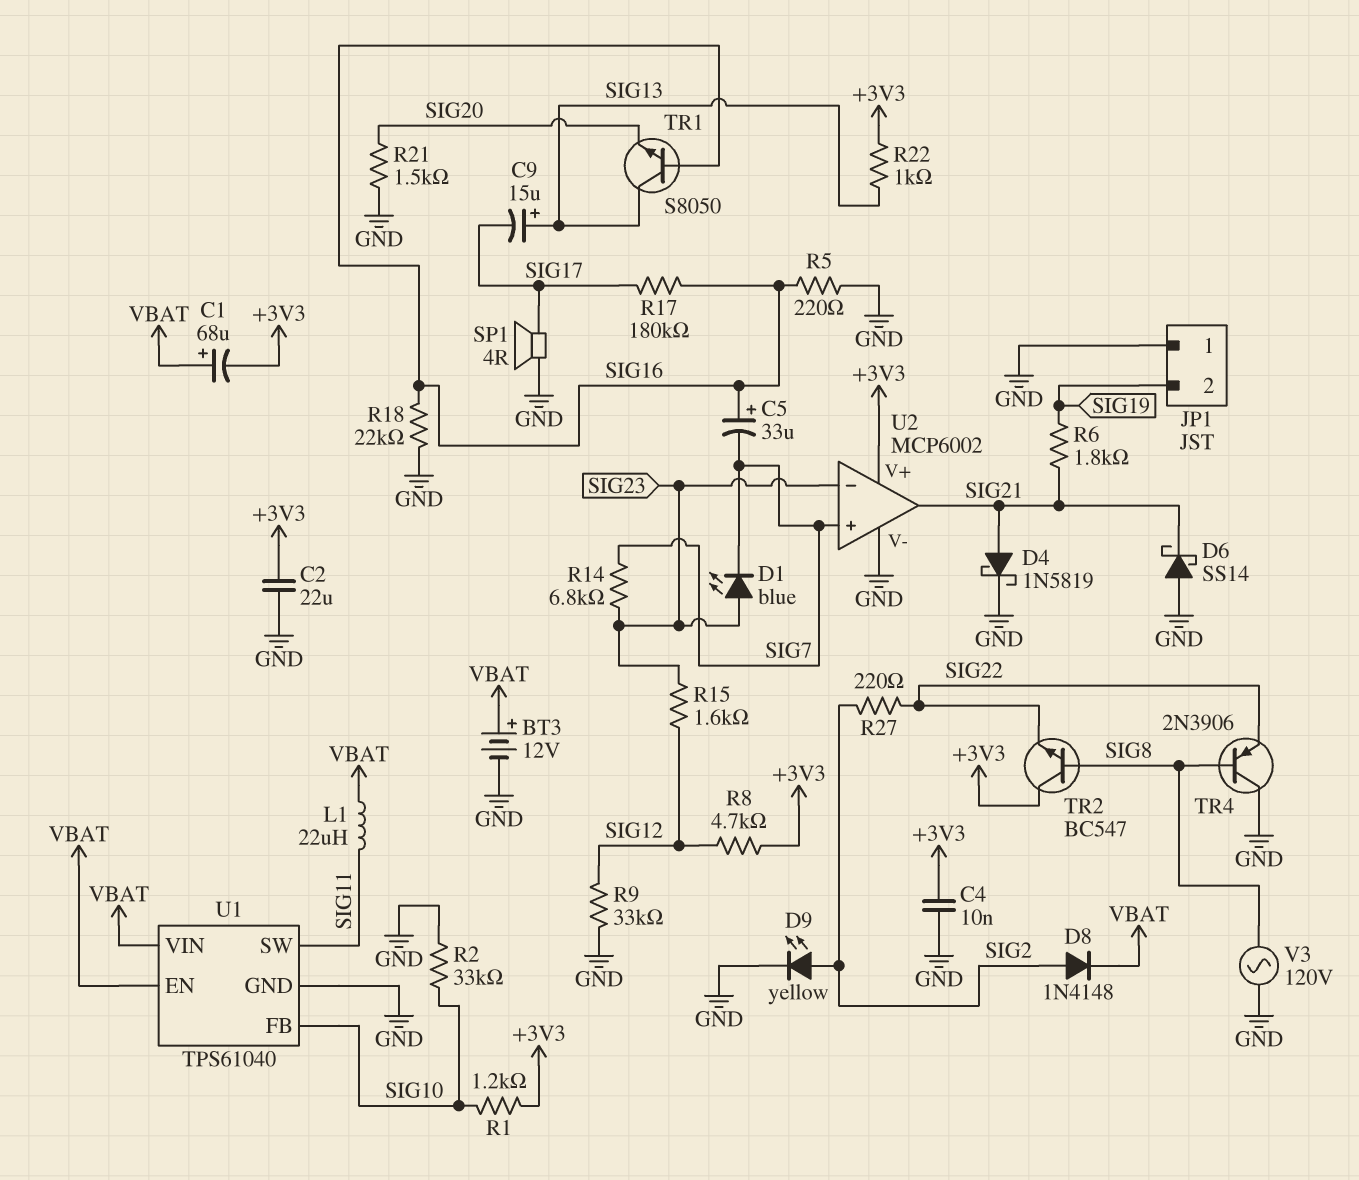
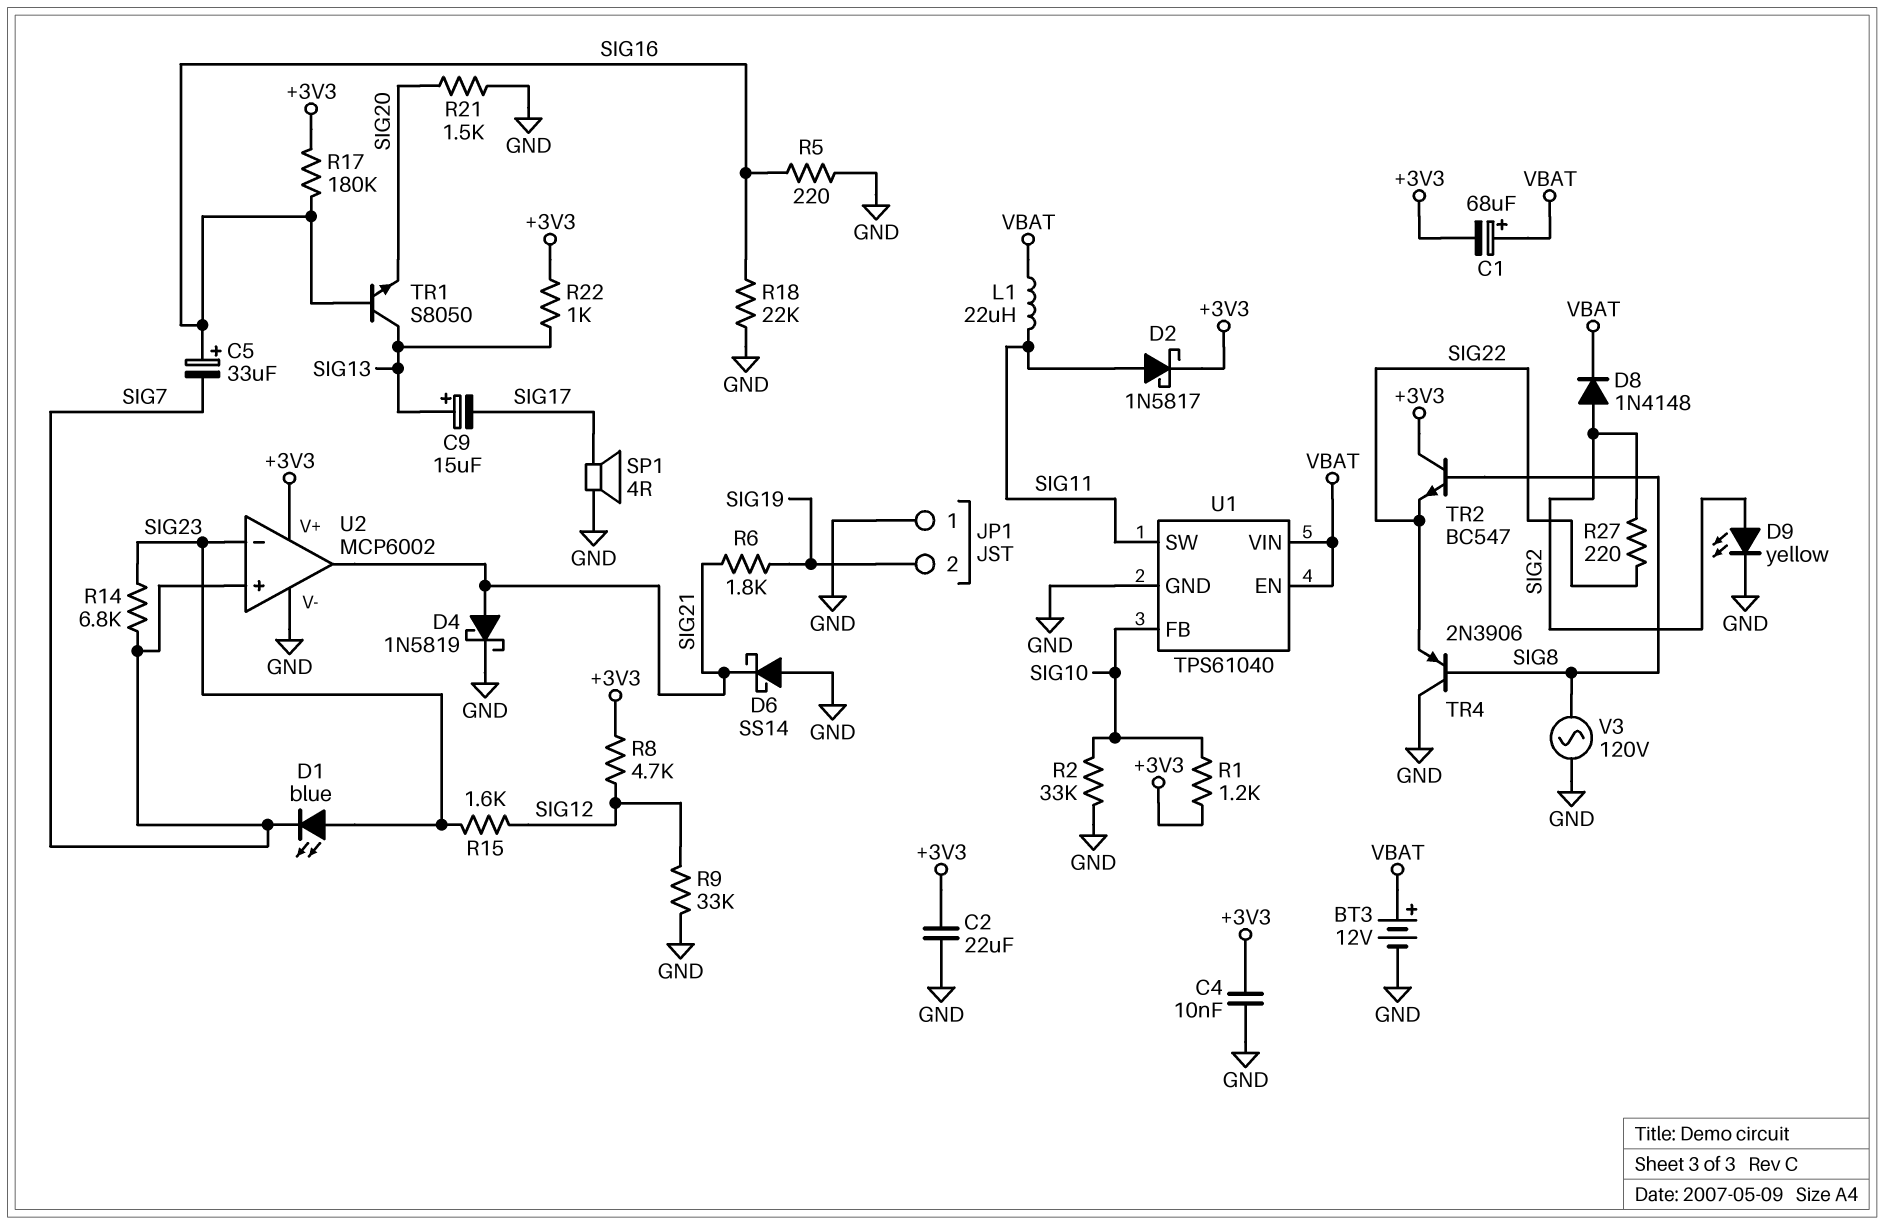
D2: none -> schottky 1N5817 (A SIG11, K +3V3)
R17: 180k (SIG16, SIG17) -> 180k (+3V3, SIG16)

